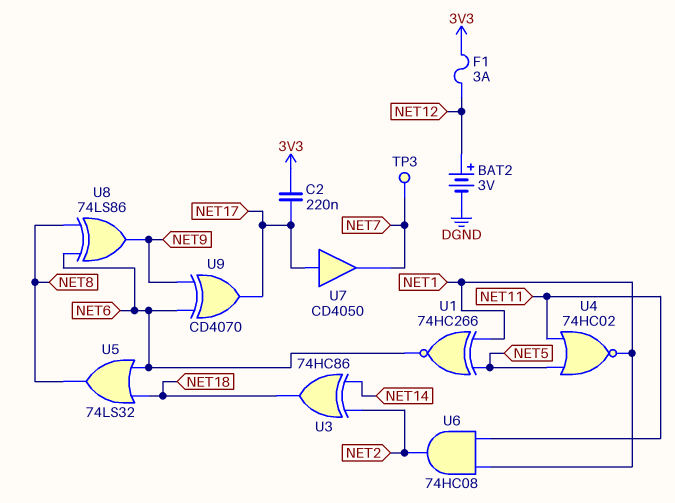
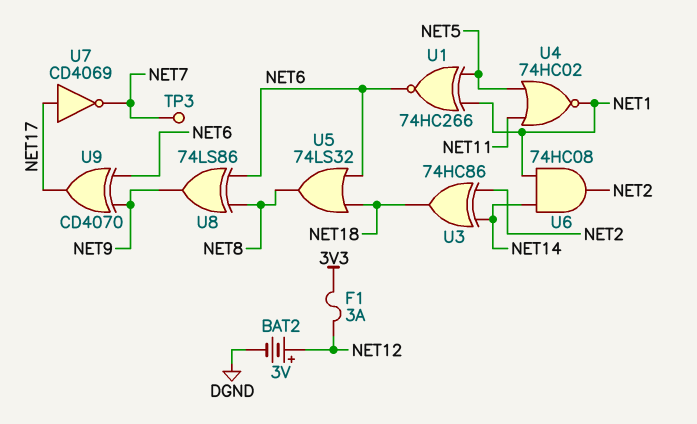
C2: 220nF (3V3, NET17) -> none
U6: AND 74HC08 (in NET1, in NET11, out NET2) -> AND 74HC08 (in NET1, in NET14, out NET2)
U7: buffer CD4050 (in NET17, out NET7) -> NOT CD4069 (in NET17, out NET7)

